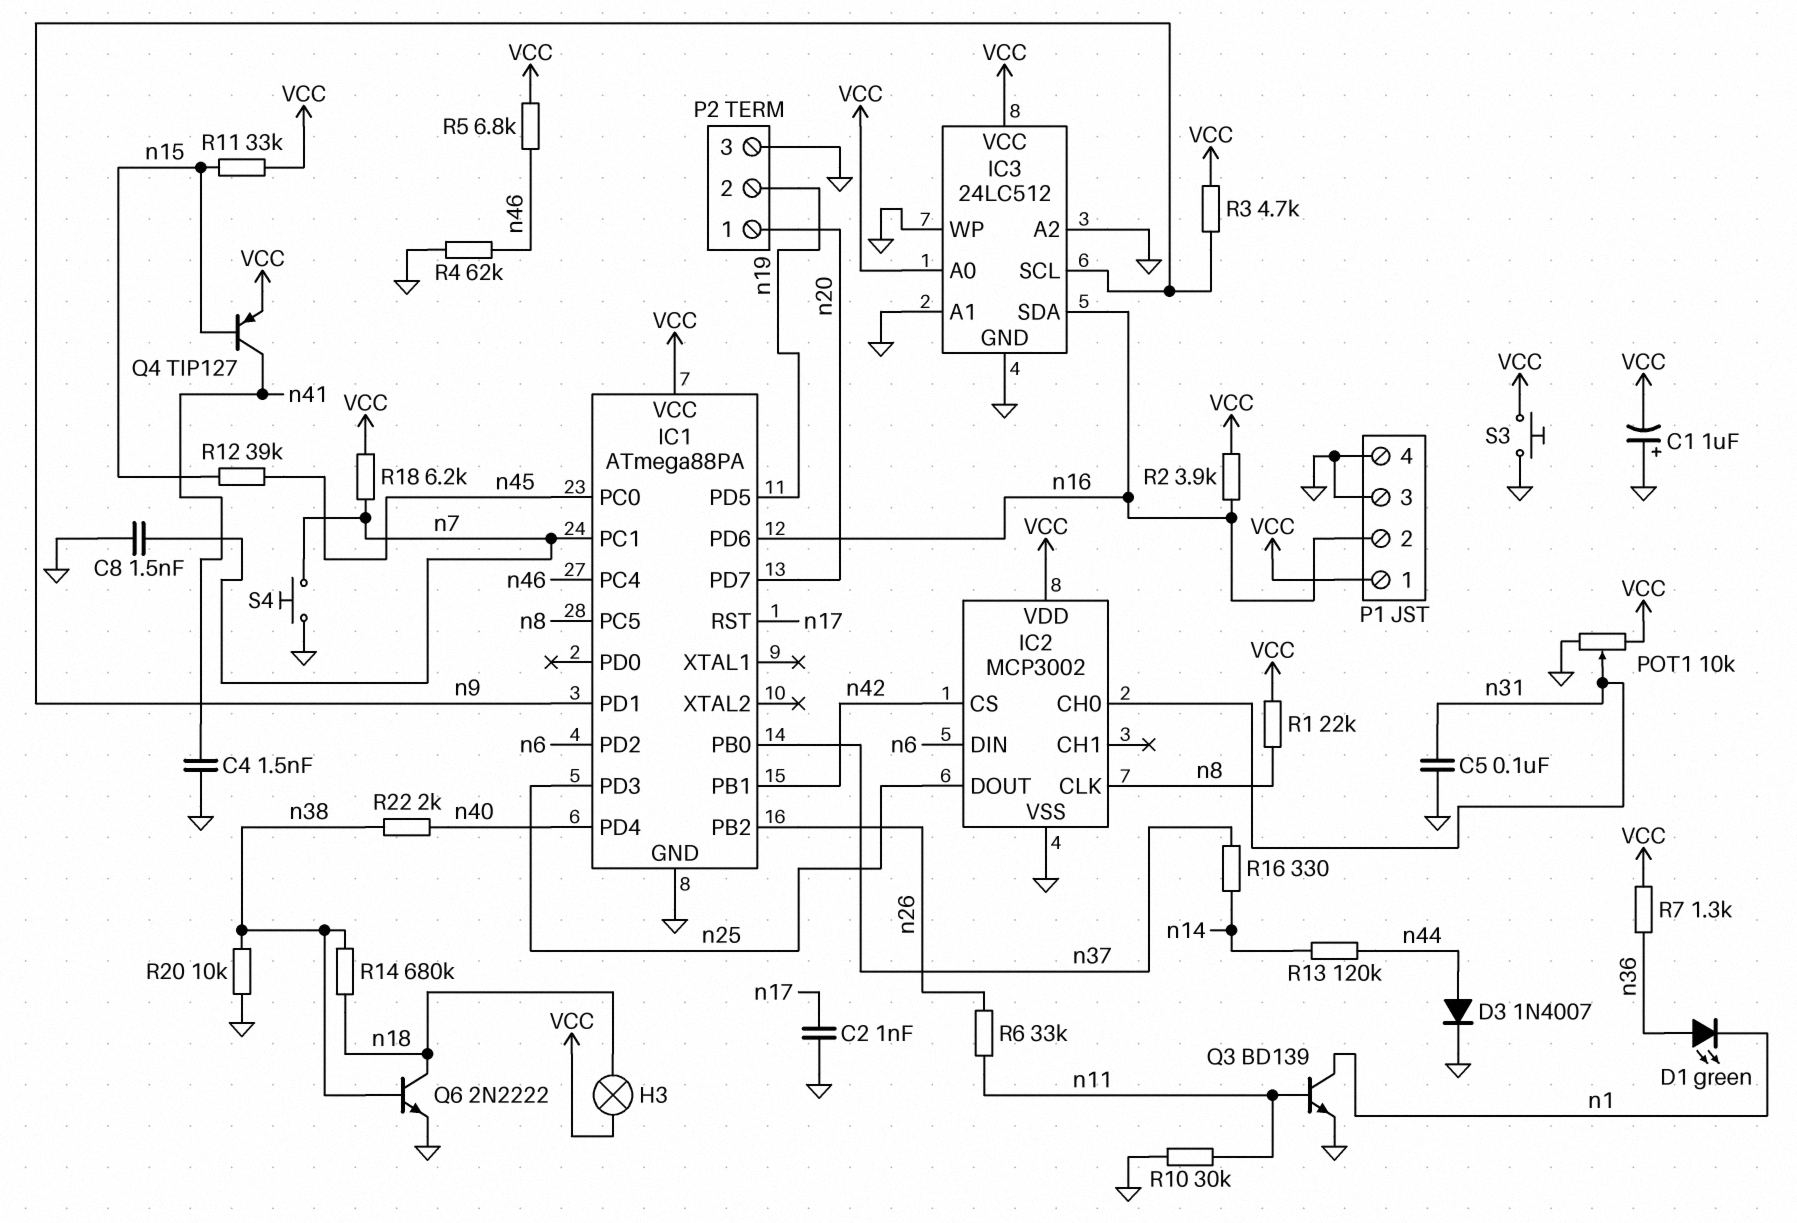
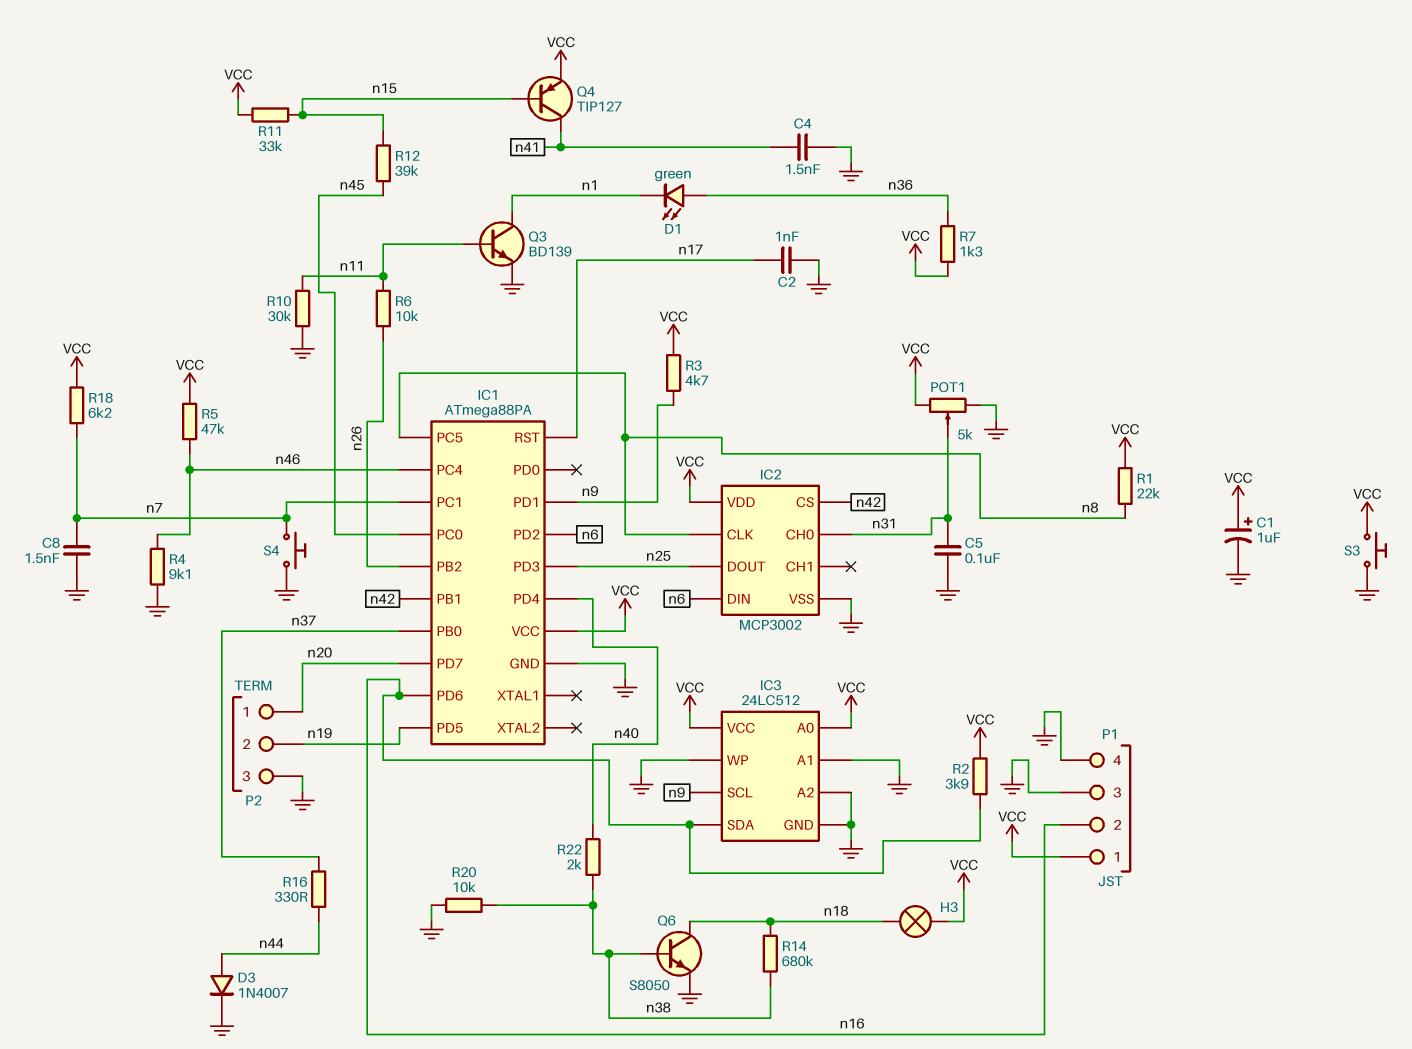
C1: 1uF (plus GND, minus VCC) -> 1uF (plus VCC, minus GND)
POT1: 10k (GND, VCC, wiper n31) -> 5k (GND, VCC, wiper n31)
Q6: NPN 2N2222 (B n38, C n18, E GND) -> NPN S8050 (B n38, C n18, E GND)
R4: 62k (GND, n46) -> 9.1k (GND, n46)
R5: 6.8k (VCC, n46) -> 47k (VCC, n46)
R6: 33k (n11, n26) -> 10k (n11, n26)
R13: 120k (n14, n44) -> none
R16: 330 (n14, n37) -> 330 (n37, n44)

